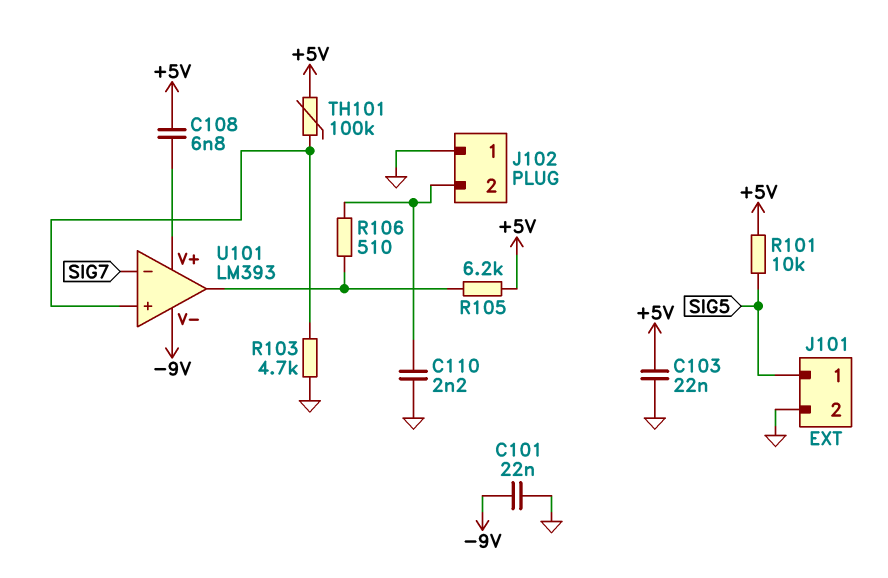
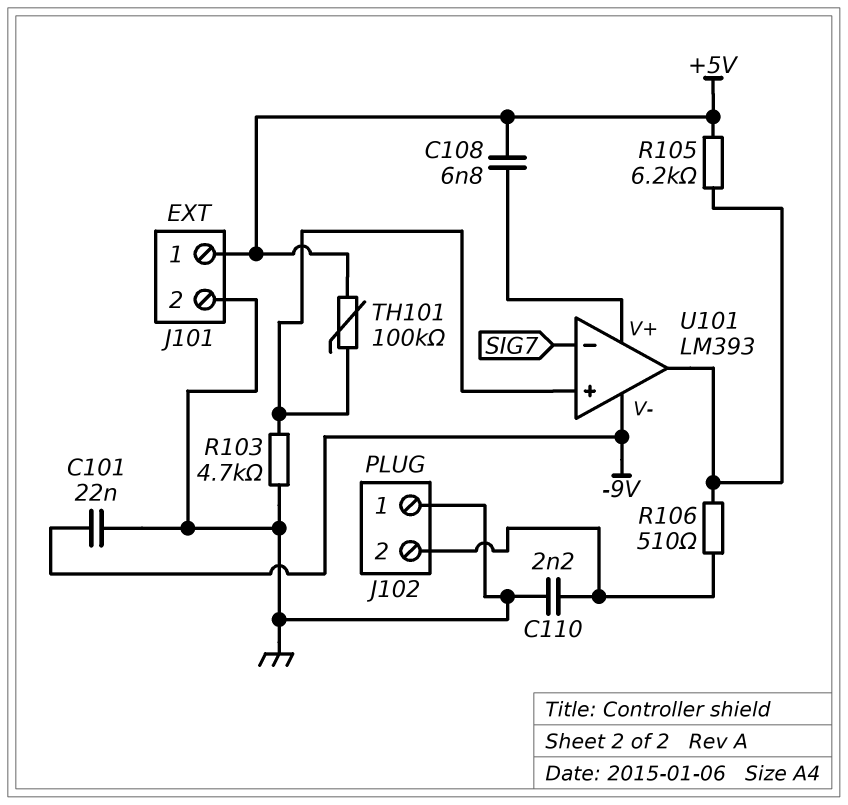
C103: 22nF (+5V, GND) -> none
J101 pin 1: SIG5 -> +5V
R101: 10k (+5V, SIG5) -> none

